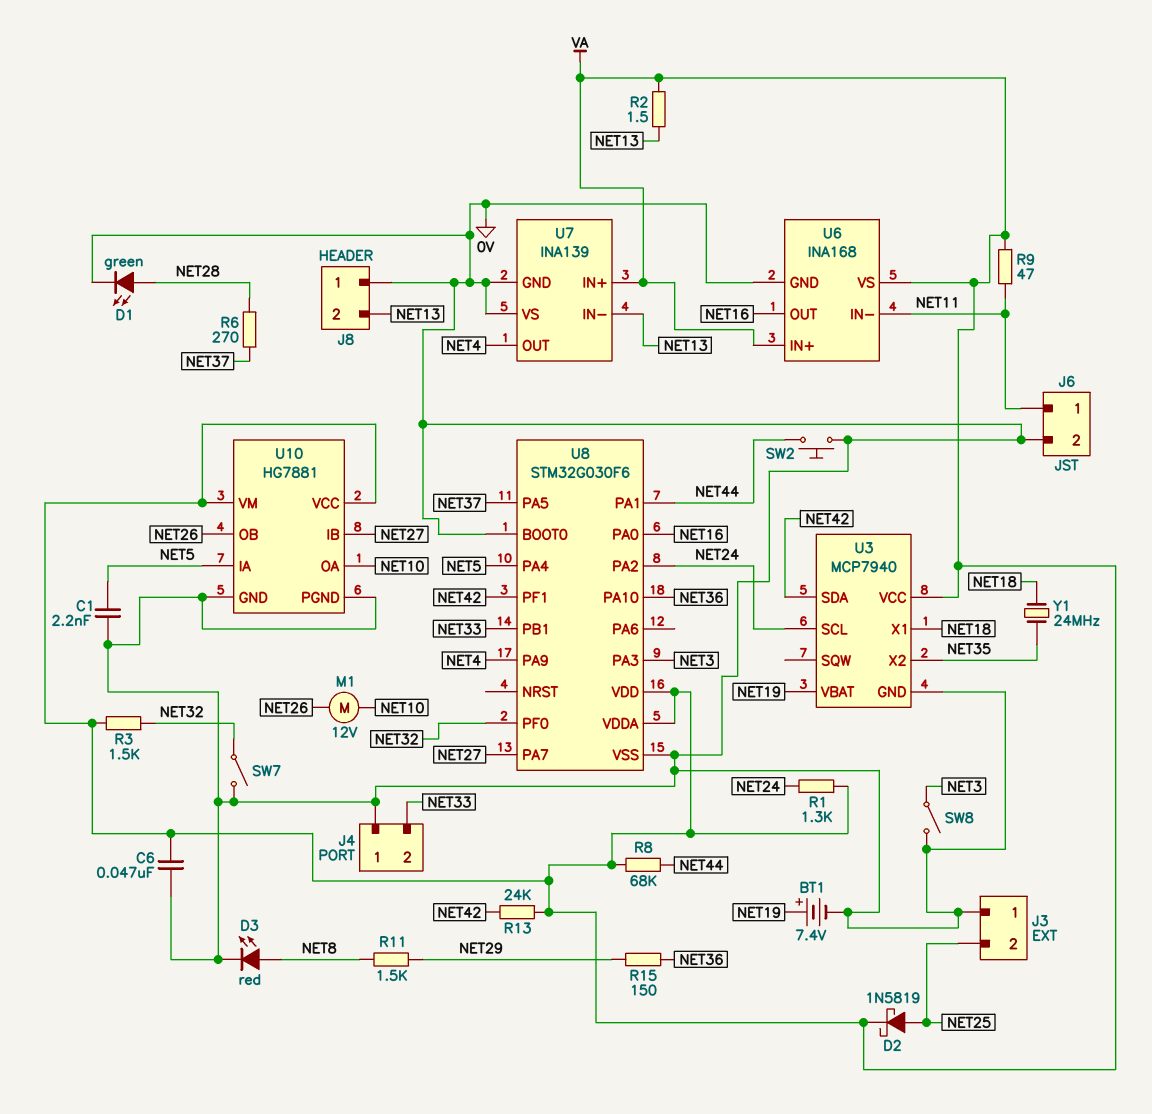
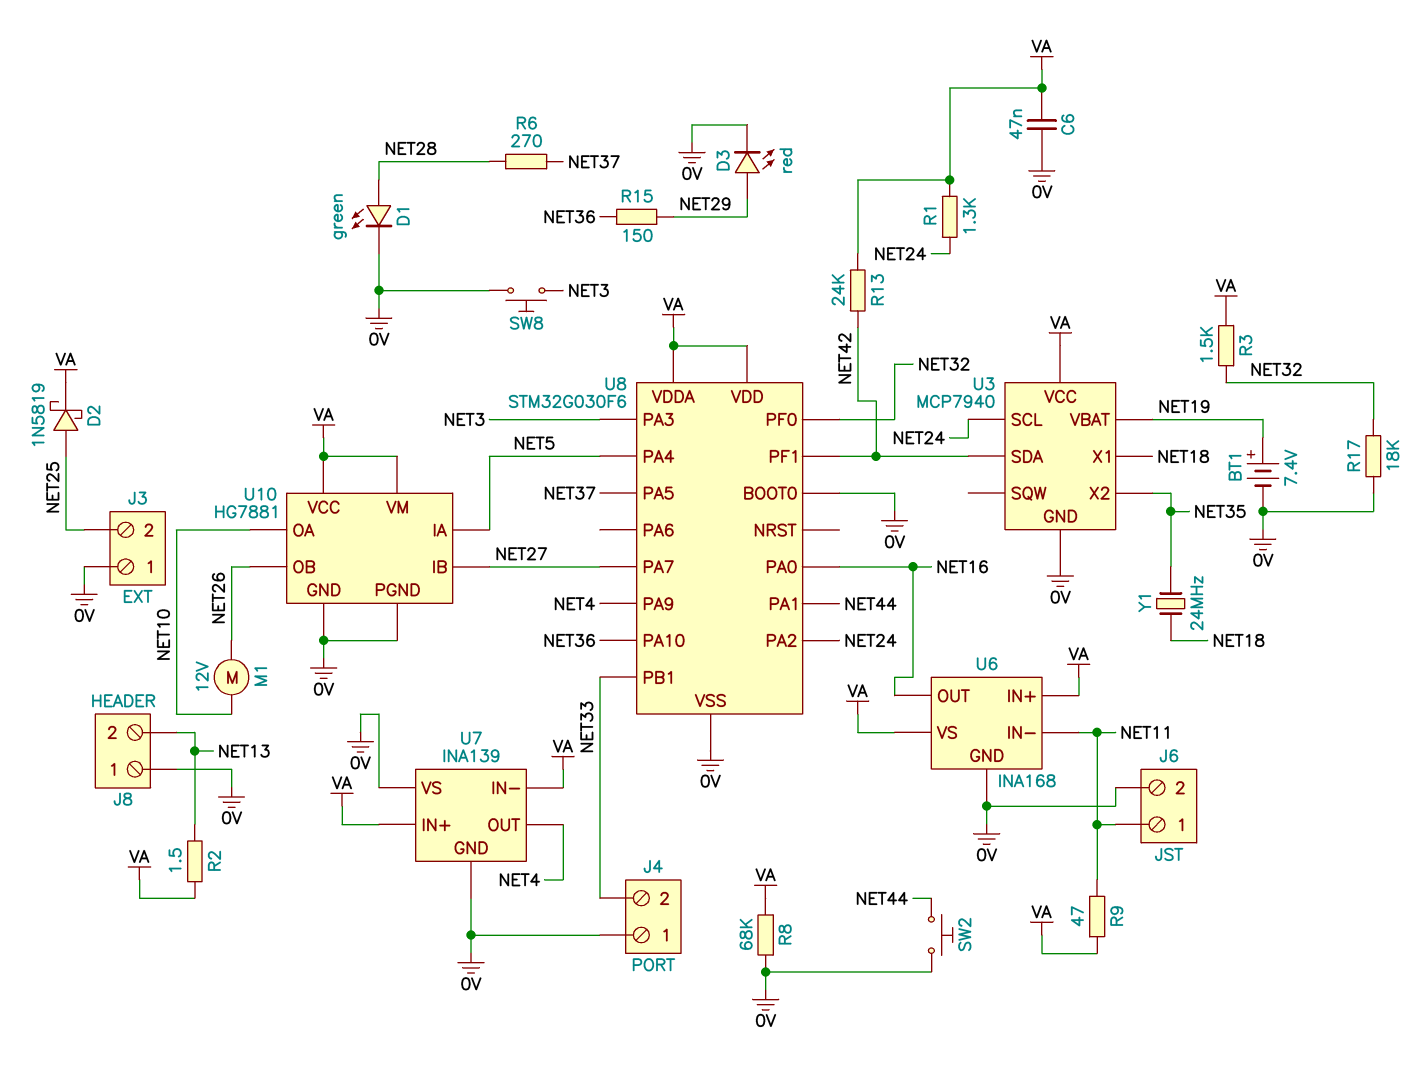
C1: 2.2nF (0V, NET5) -> none
D3: LED red (A NET8, K 0V) -> LED red (A NET29, K 0V)
R8: 68k (NET44, VA) -> 68k (0V, VA)
R11: 1.5k (NET8, NET29) -> none
R17: none -> 18k (0V, NET32)
SW7: switch (0V, NET32) -> none
SW8: switch (0V, NET3) -> button (0V, NET3)
U7 pin IN-: NET13 -> VA

